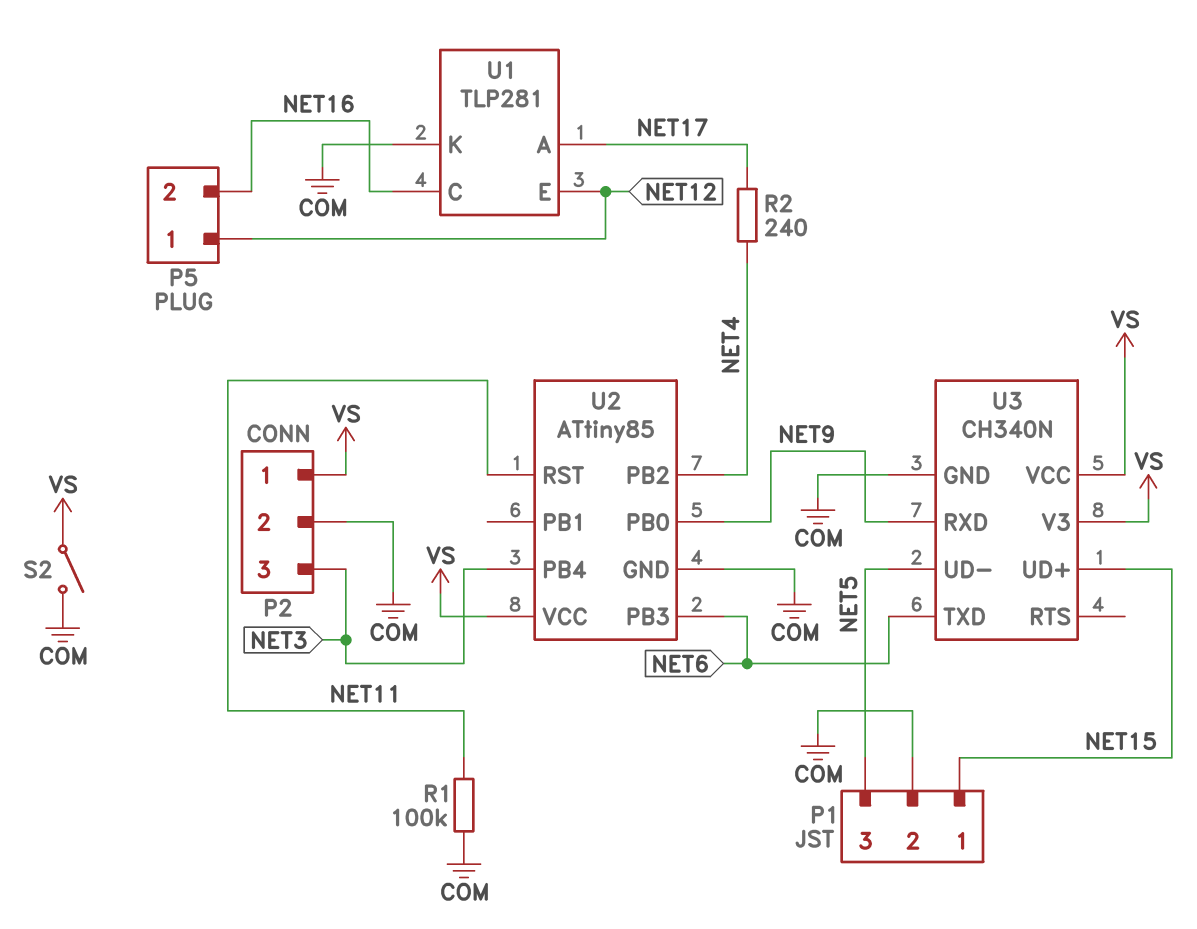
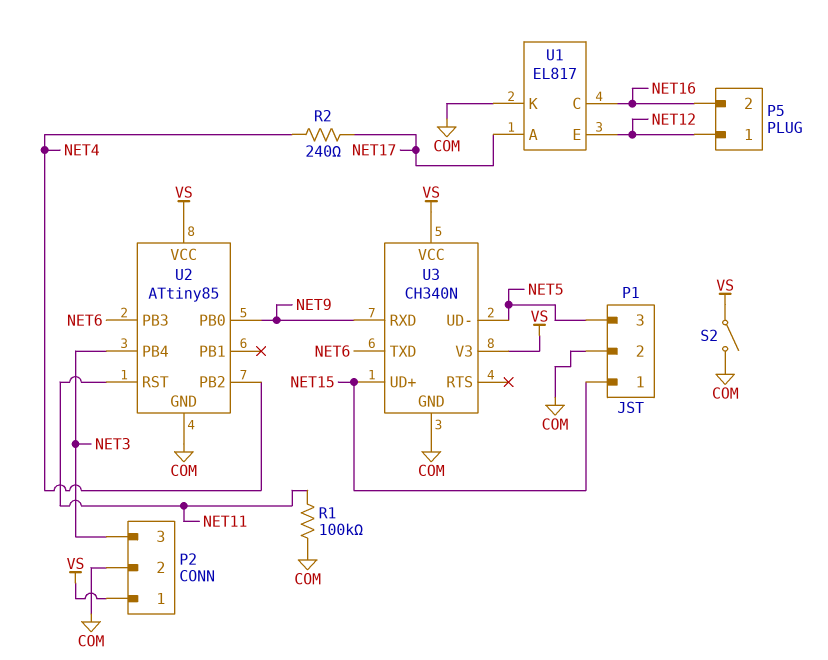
U1: TLP281 -> EL817

